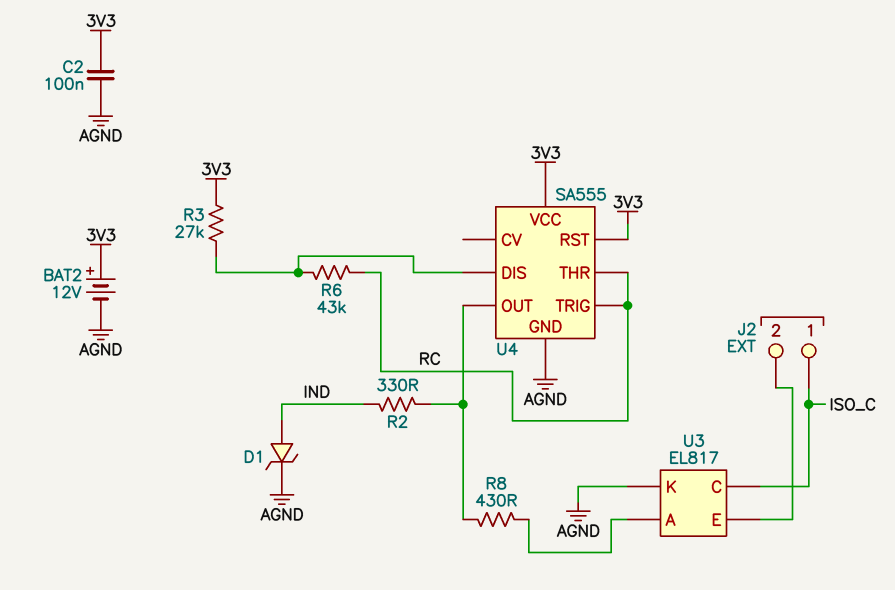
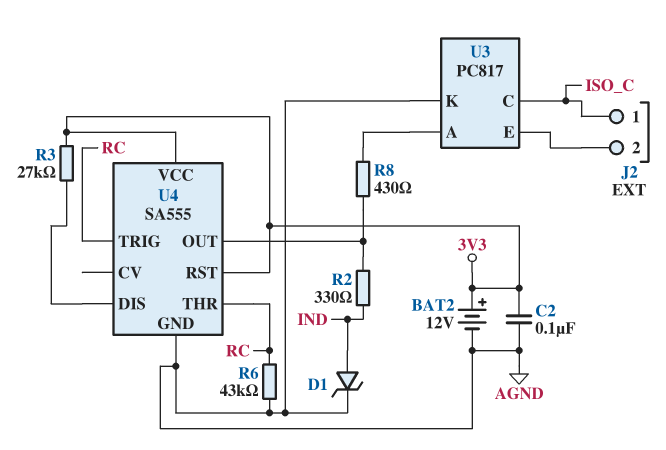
R6: 43k (RC, U4/DIS) -> 43k (AGND, RC)
U3: EL817 -> PC817

